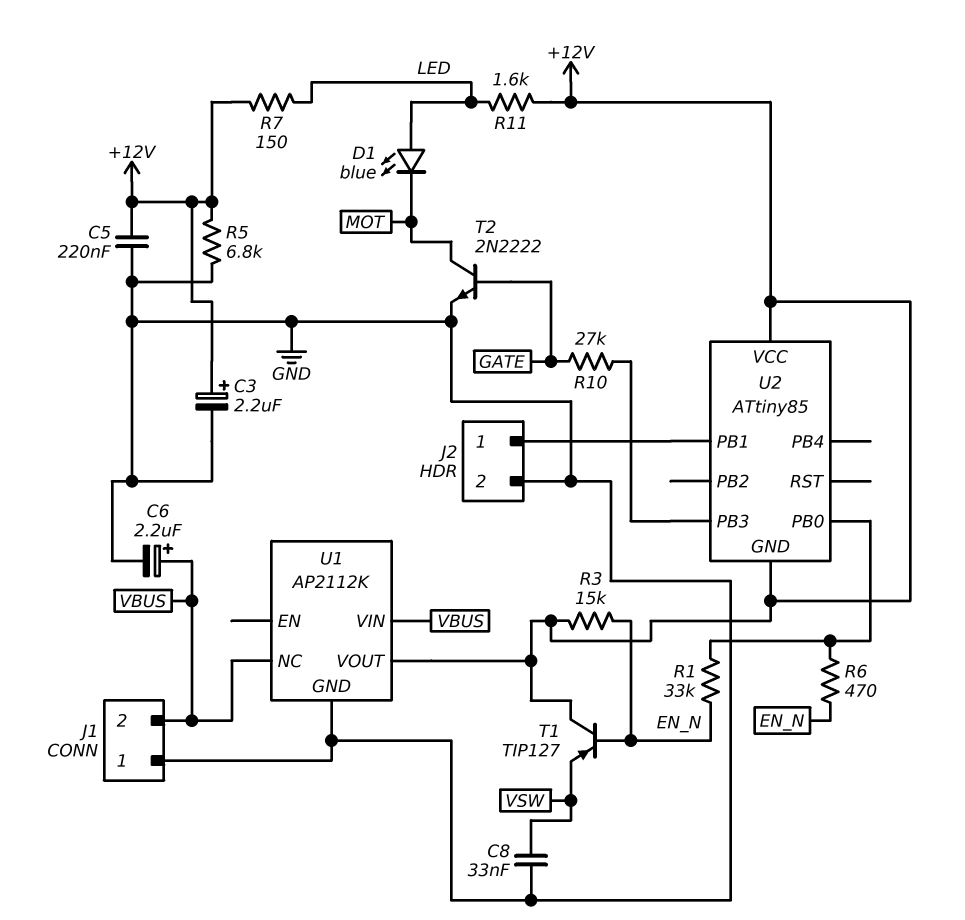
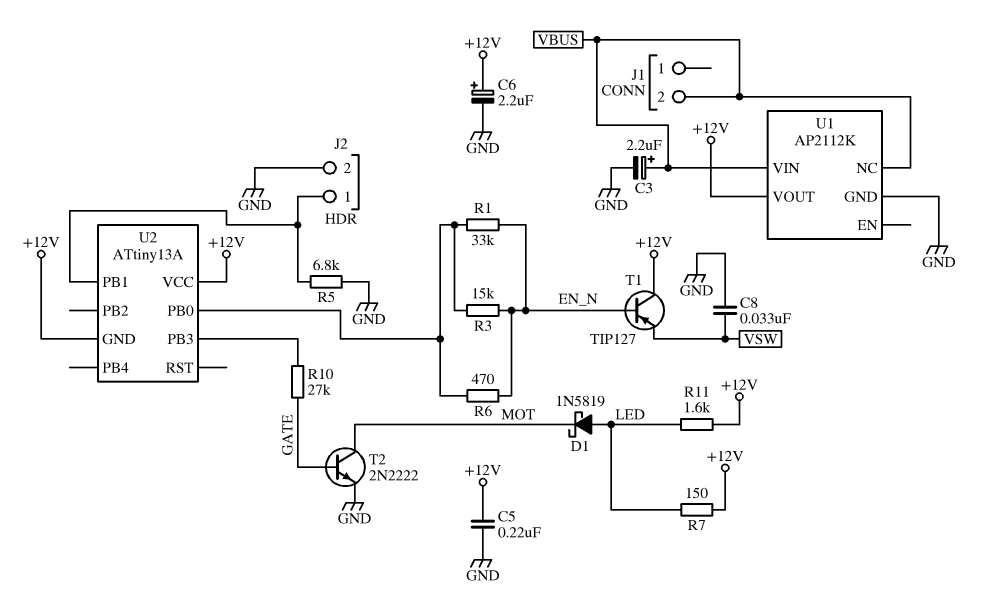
C3: 2.2uF (plus +12V, minus GND) -> 2.2uF (plus VBUS, minus GND)
C6: 2.2uF (plus VBUS, minus GND) -> 2.2uF (plus +12V, minus GND)
D1: LED blue (A LED, K MOT) -> schottky 1N5819 (A LED, K MOT)
J1 pin 1: GND -> none
R3: 15k (+12V, EN_N) -> 15k (EN_N, U2/PB0)
R5: 6.8k (+12V, GND) -> 6.8k (GND, J2/1)
U2: ATtiny85 -> ATtiny13A

